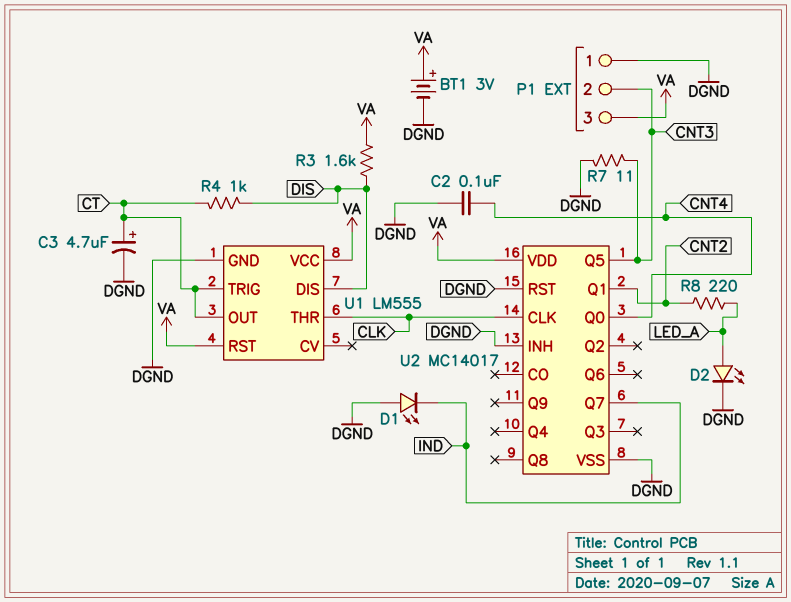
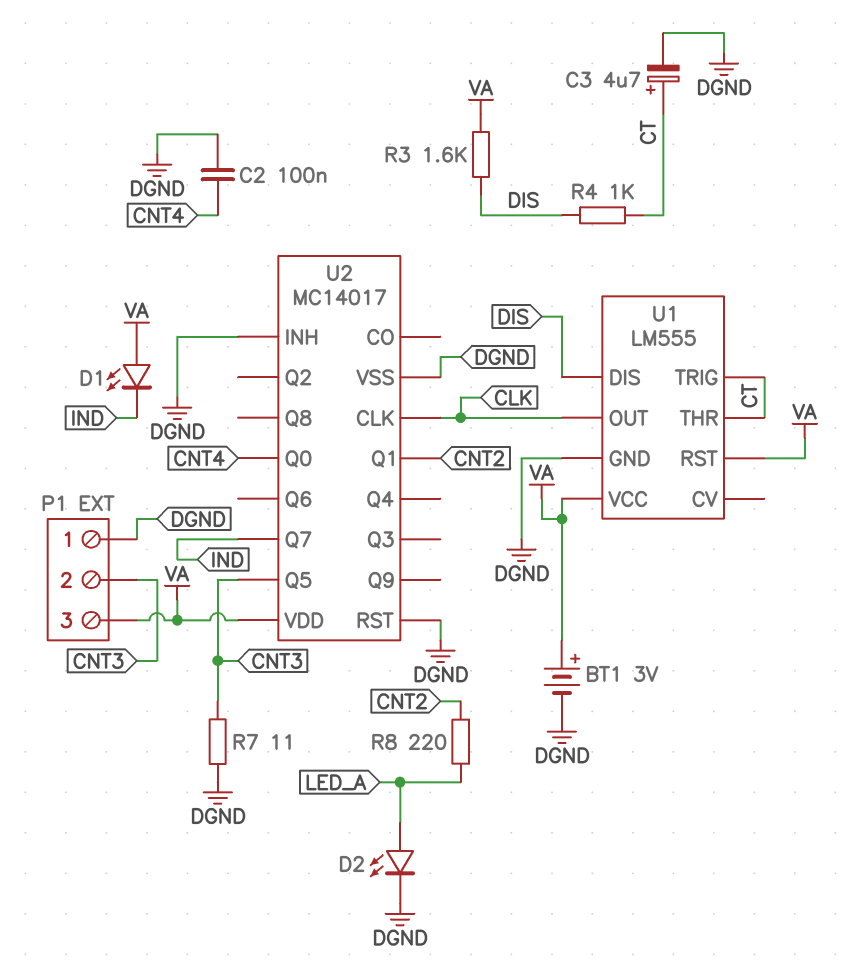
D1: LED (A DGND, K IND) -> LED (A VA, K IND)
U1 pin OUT: CT -> CLK
U1 pin THR: CLK -> CT

